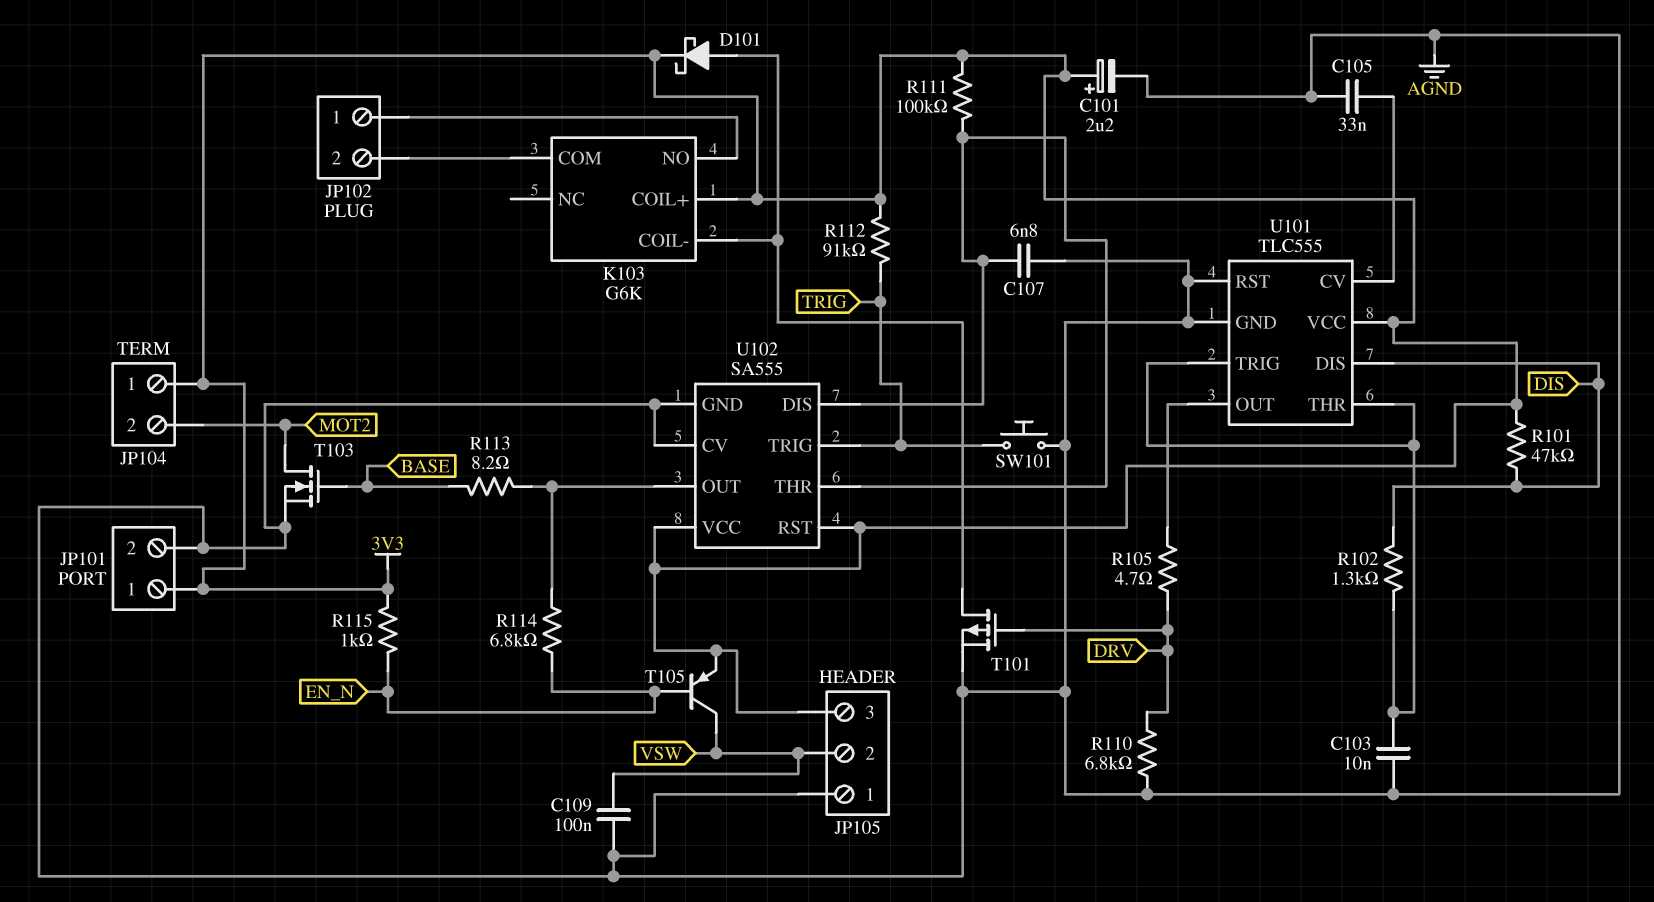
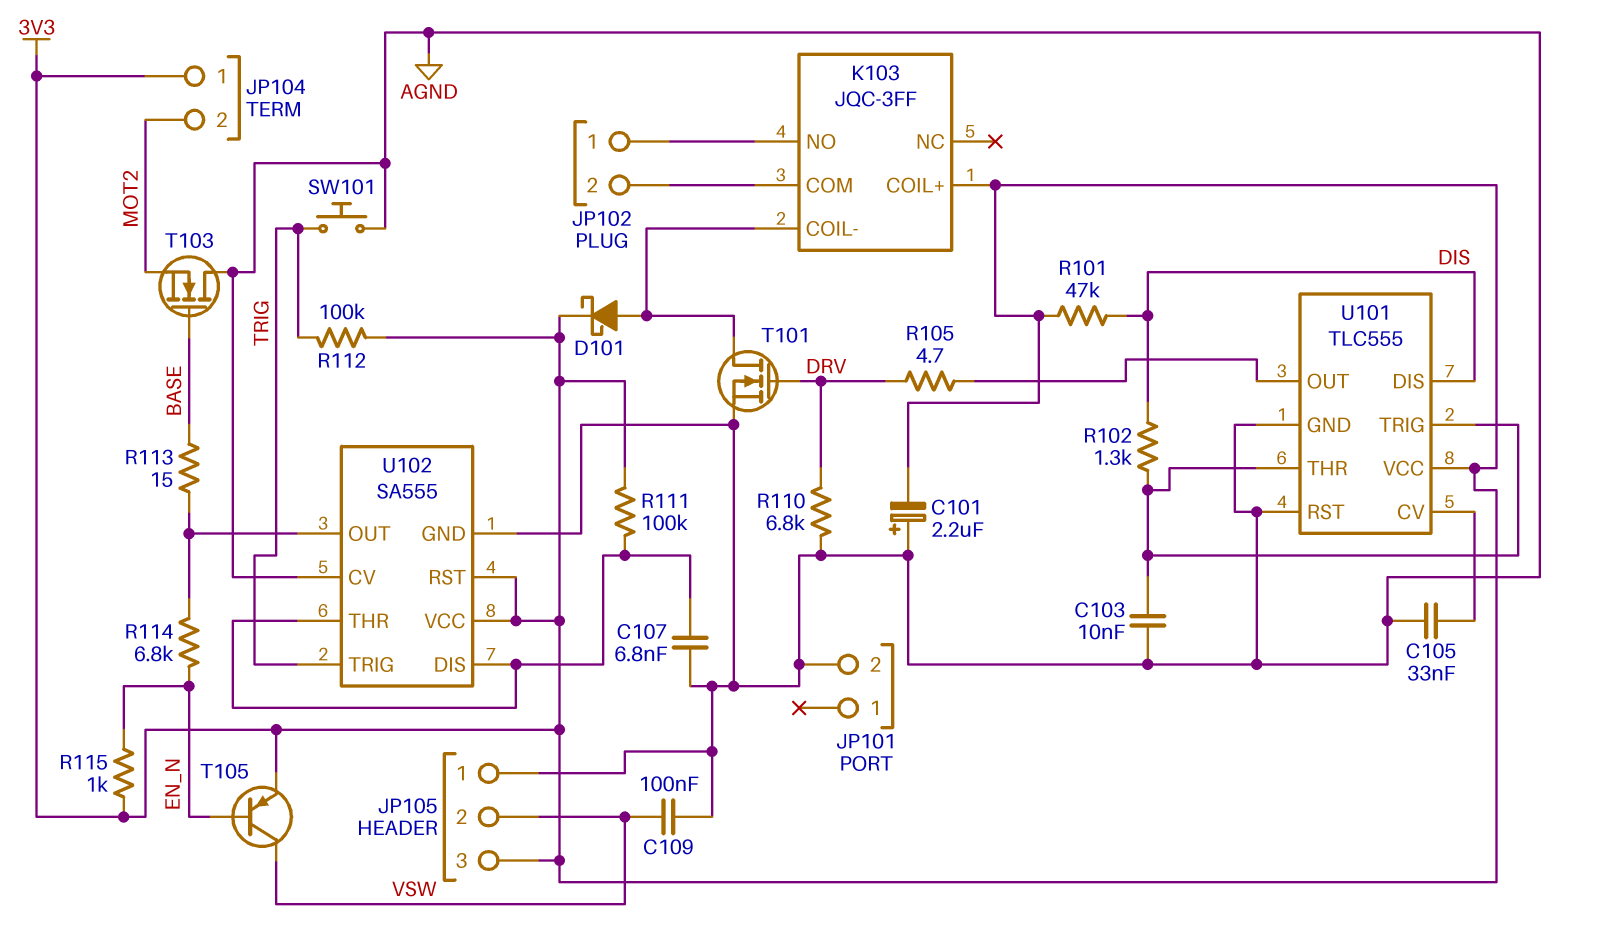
C101: 2.2uF (plus 3V3, minus AGND) -> 2.2uF (plus AGND, minus 3V3)
JP101 pin 1: 3V3 -> none
K103: G6K -> JQC-3FF
R112: 91k (3V3, TRIG) -> 100k (3V3, TRIG)
R113: 8.2 (BASE, U102/OUT) -> 15 (BASE, U102/OUT)
T101: PMOS (G DRV, D K103/COIL-, S AGND) -> NMOS (G DRV, D K103/COIL-, S AGND)
T103: NMOS (G BASE, D MOT2, S AGND) -> NMOS (G BASE, D AGND, S MOT2)

